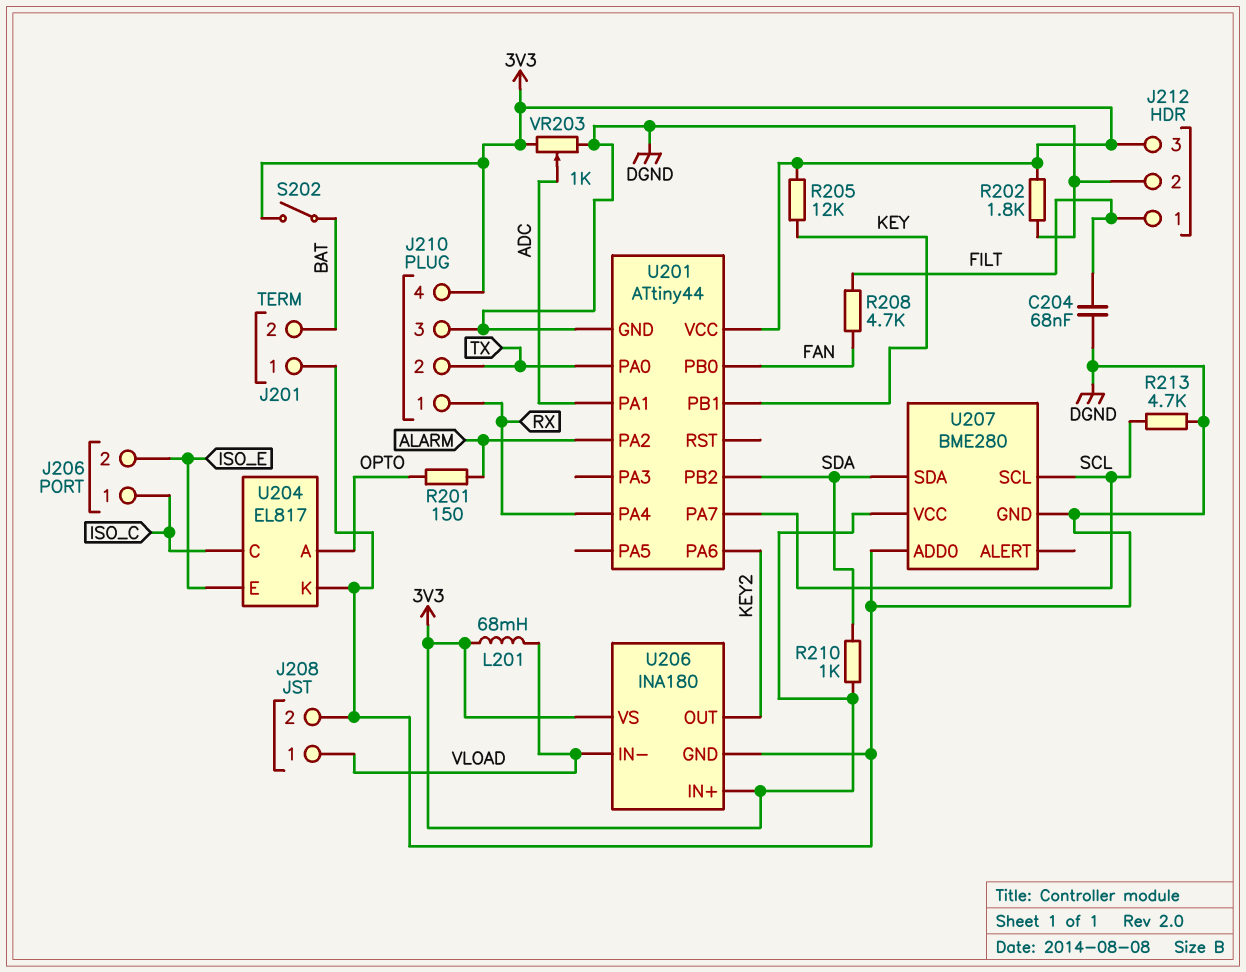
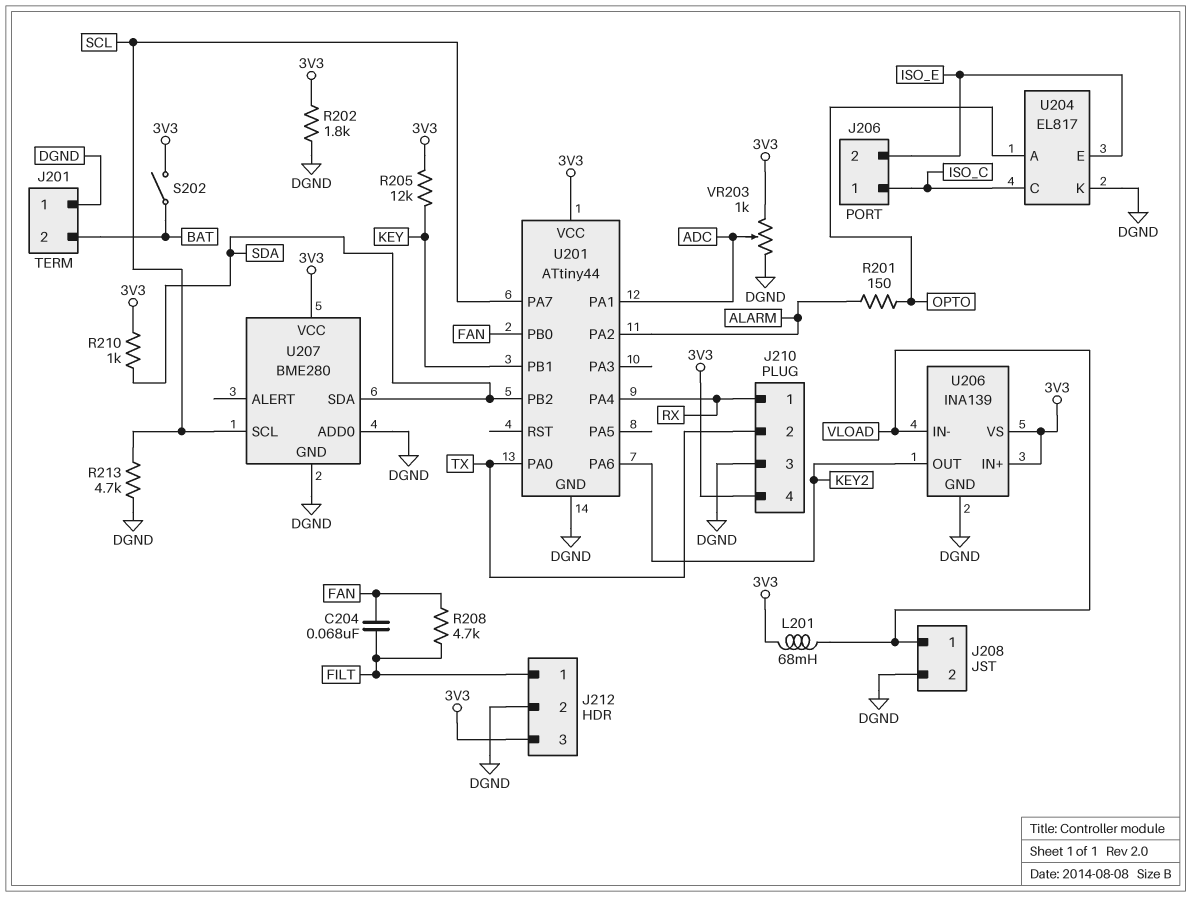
C204: 68nF (DGND, FILT) -> 68nF (FAN, FILT)
U206: INA180 -> INA139

